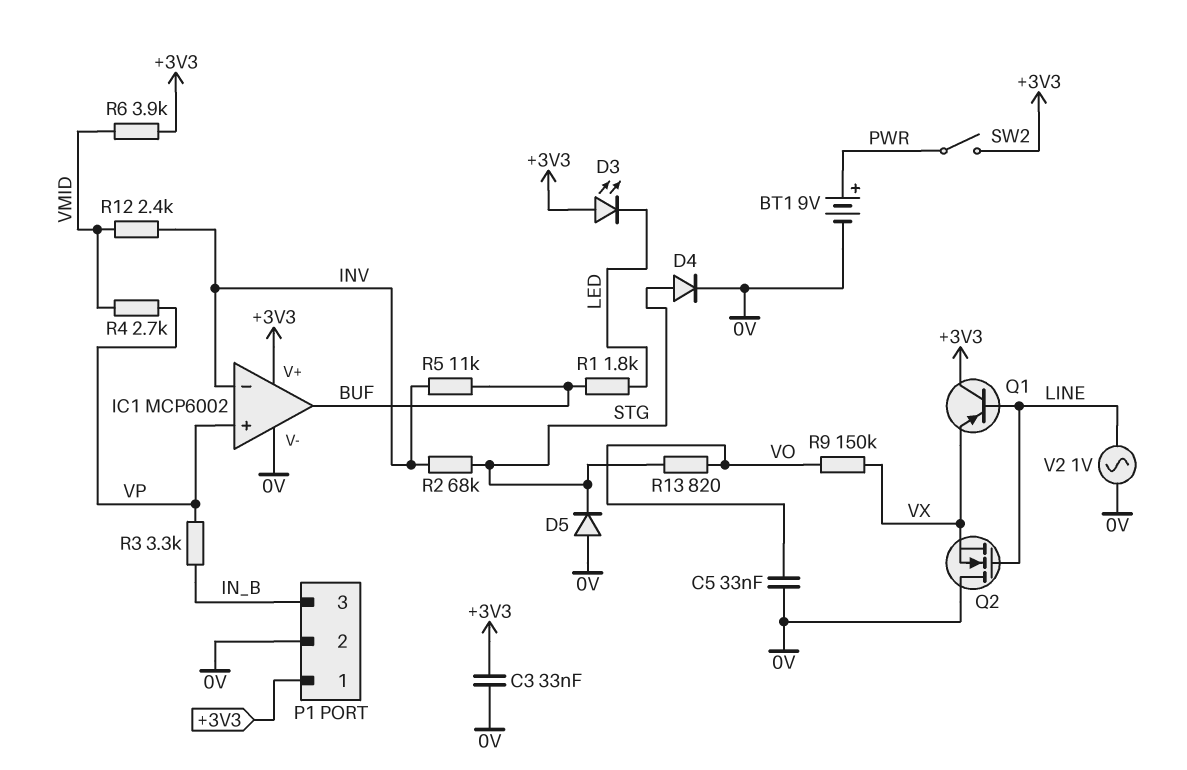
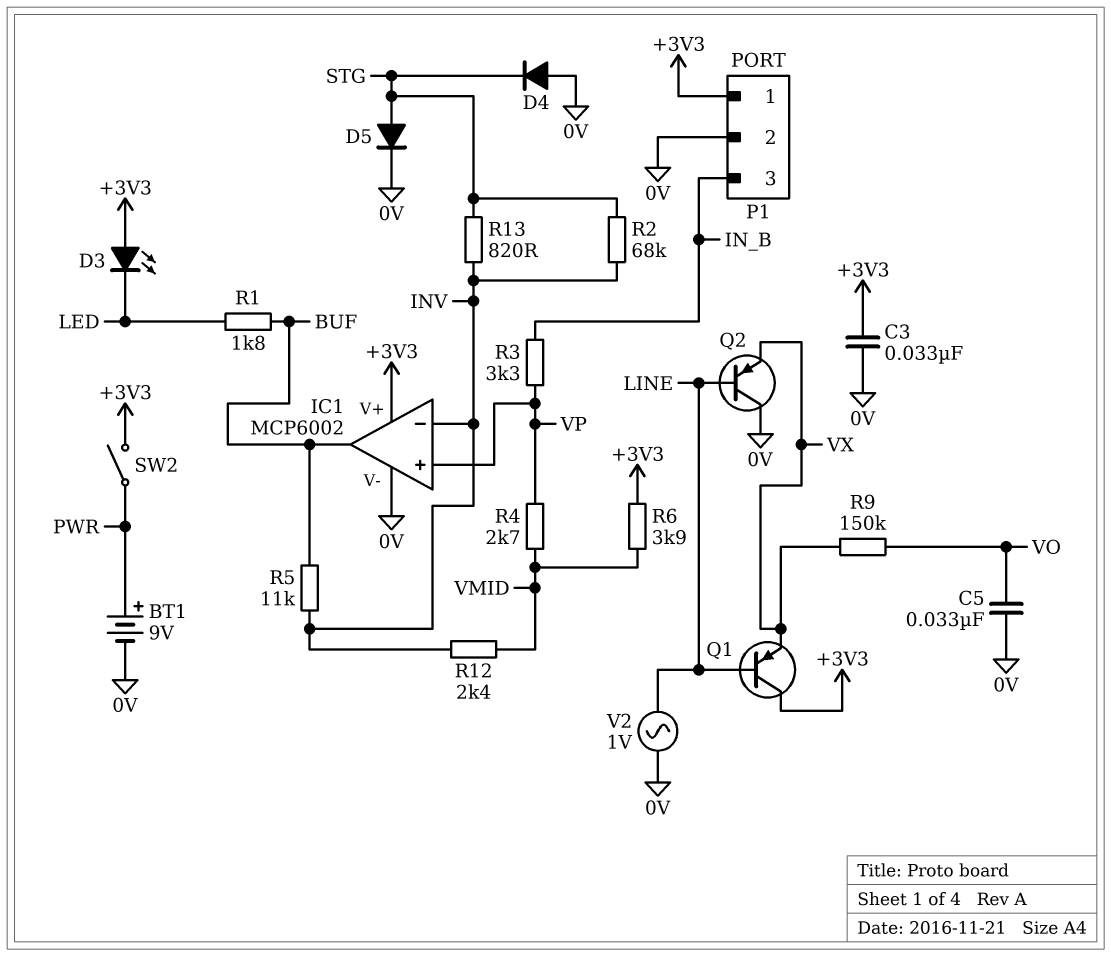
D4: diode (A STG, K 0V) -> diode (A 0V, K STG)
D5: diode (A 0V, K STG) -> diode (A STG, K 0V)
Q2: NMOS (G LINE, D 0V, S VX) -> PNP (B LINE, C 0V, E VX)
R13: 820 (STG, VO) -> 820 (INV, STG)

